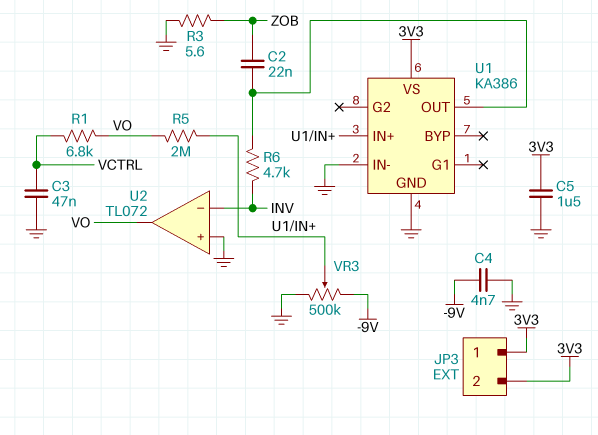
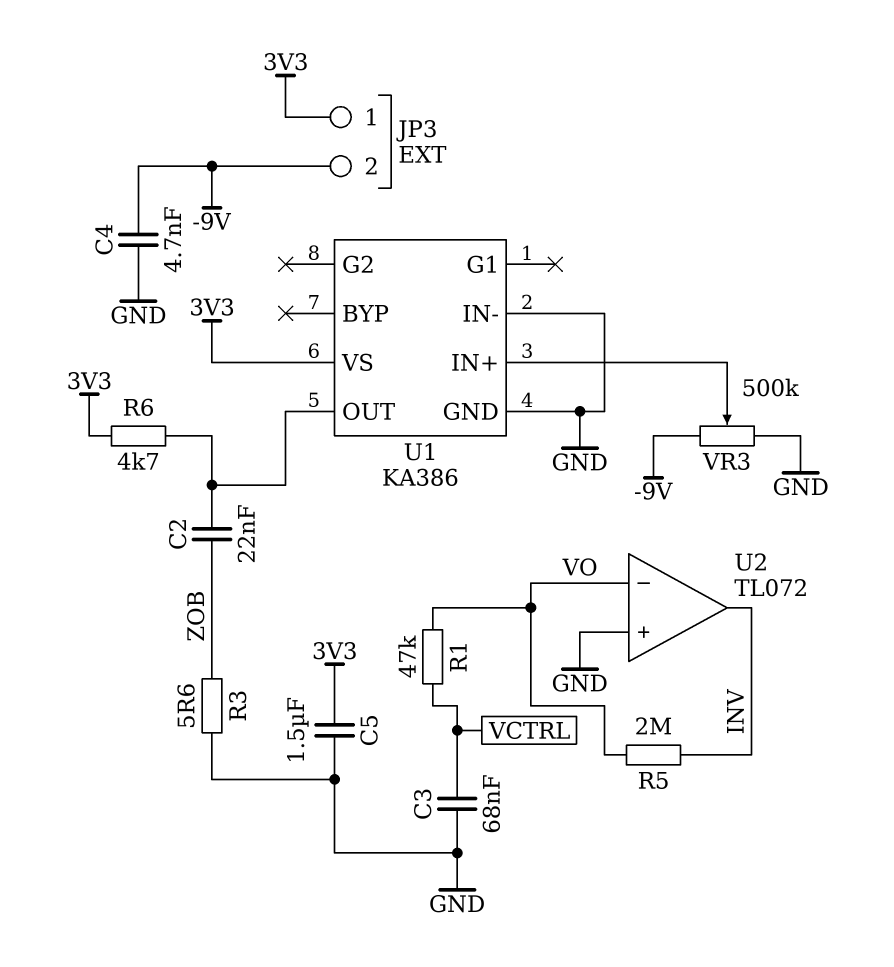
C3: 47nF (GND, VCTRL) -> 68nF (GND, VCTRL)
JP3 pin 2: 3V3 -> -9V
R1: 6.8k (VCTRL, VO) -> 47k (VCTRL, VO)
R5: 2M (U1/IN+, VO) -> 2M (INV, VO)
R6: 4.7k (INV, U1/OUT) -> 4.7k (3V3, U1/OUT)
U2 pin in-: INV -> VO
U2 pin out: VO -> INV

